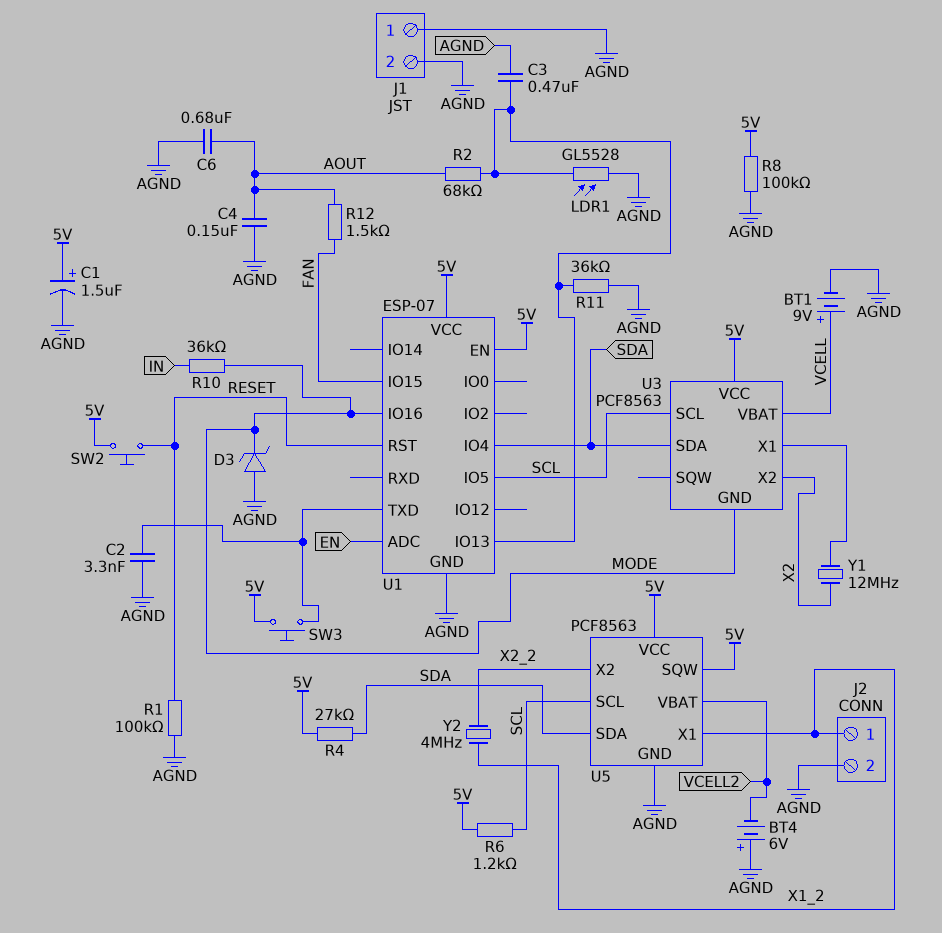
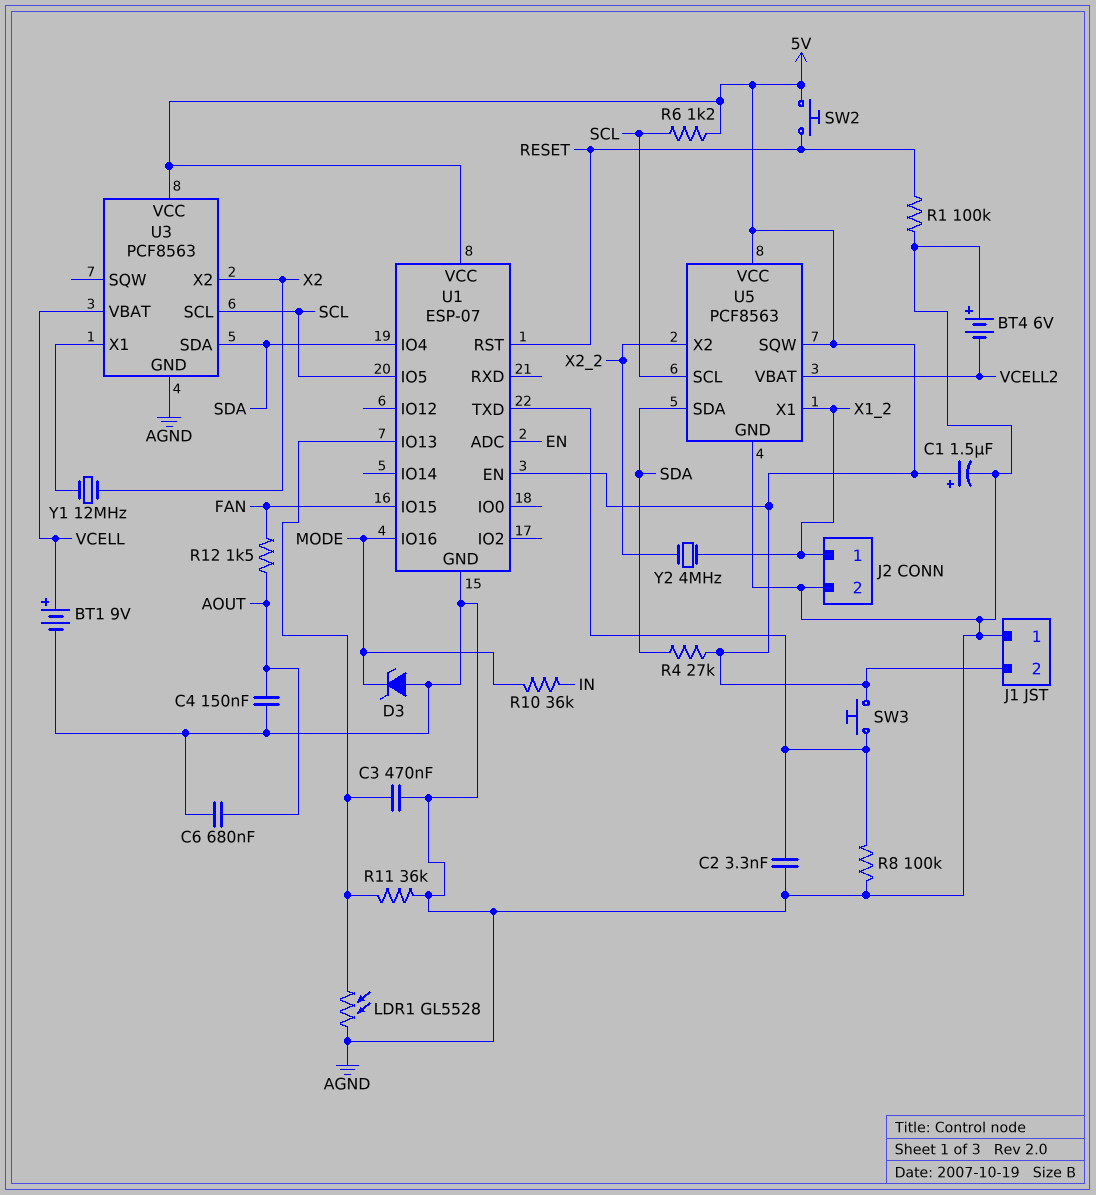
J1 pin 2: AGND -> 5V
R2: 68k (AOUT, U1/IO13) -> none
R8: 100k (5V, AGND) -> 100k (AGND, U1/TXD)
U3 pin GND: MODE -> AGND

